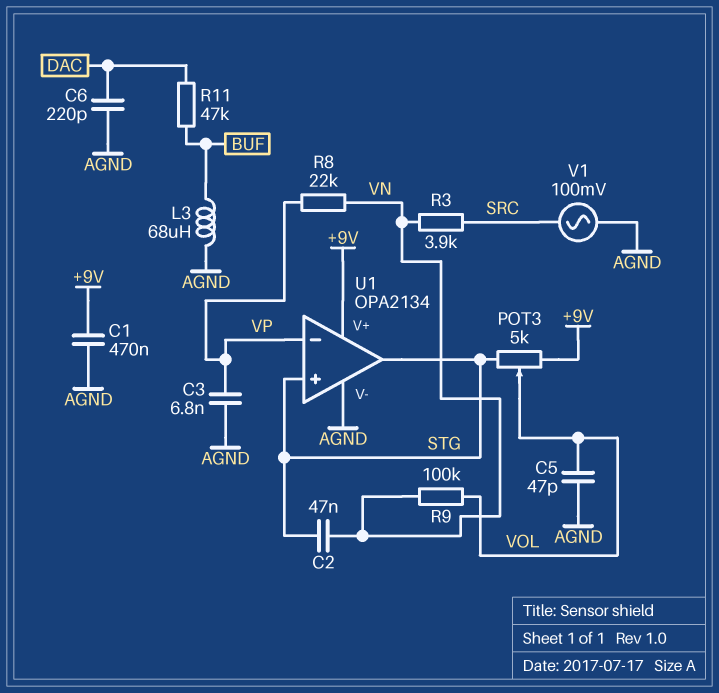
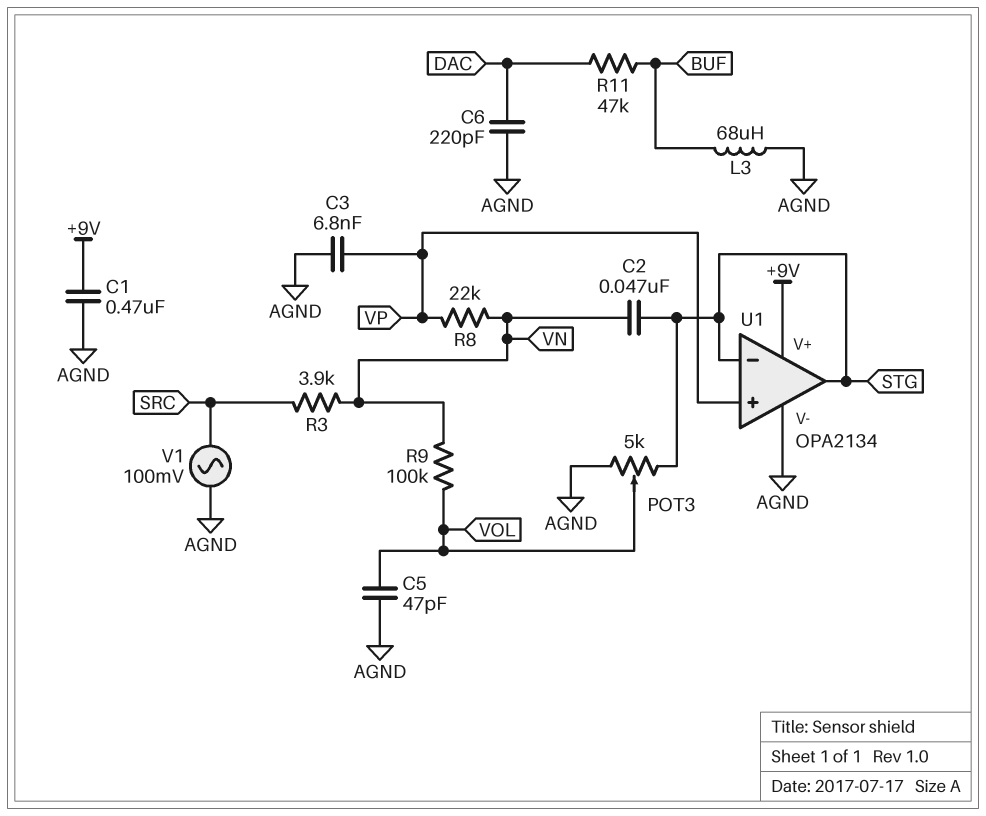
POT3: 5k (+9V, STG, wiper VOL) -> 5k (AGND, STG, wiper VOL)
U1 pin in+: STG -> VP
U1 pin in-: VP -> STG

